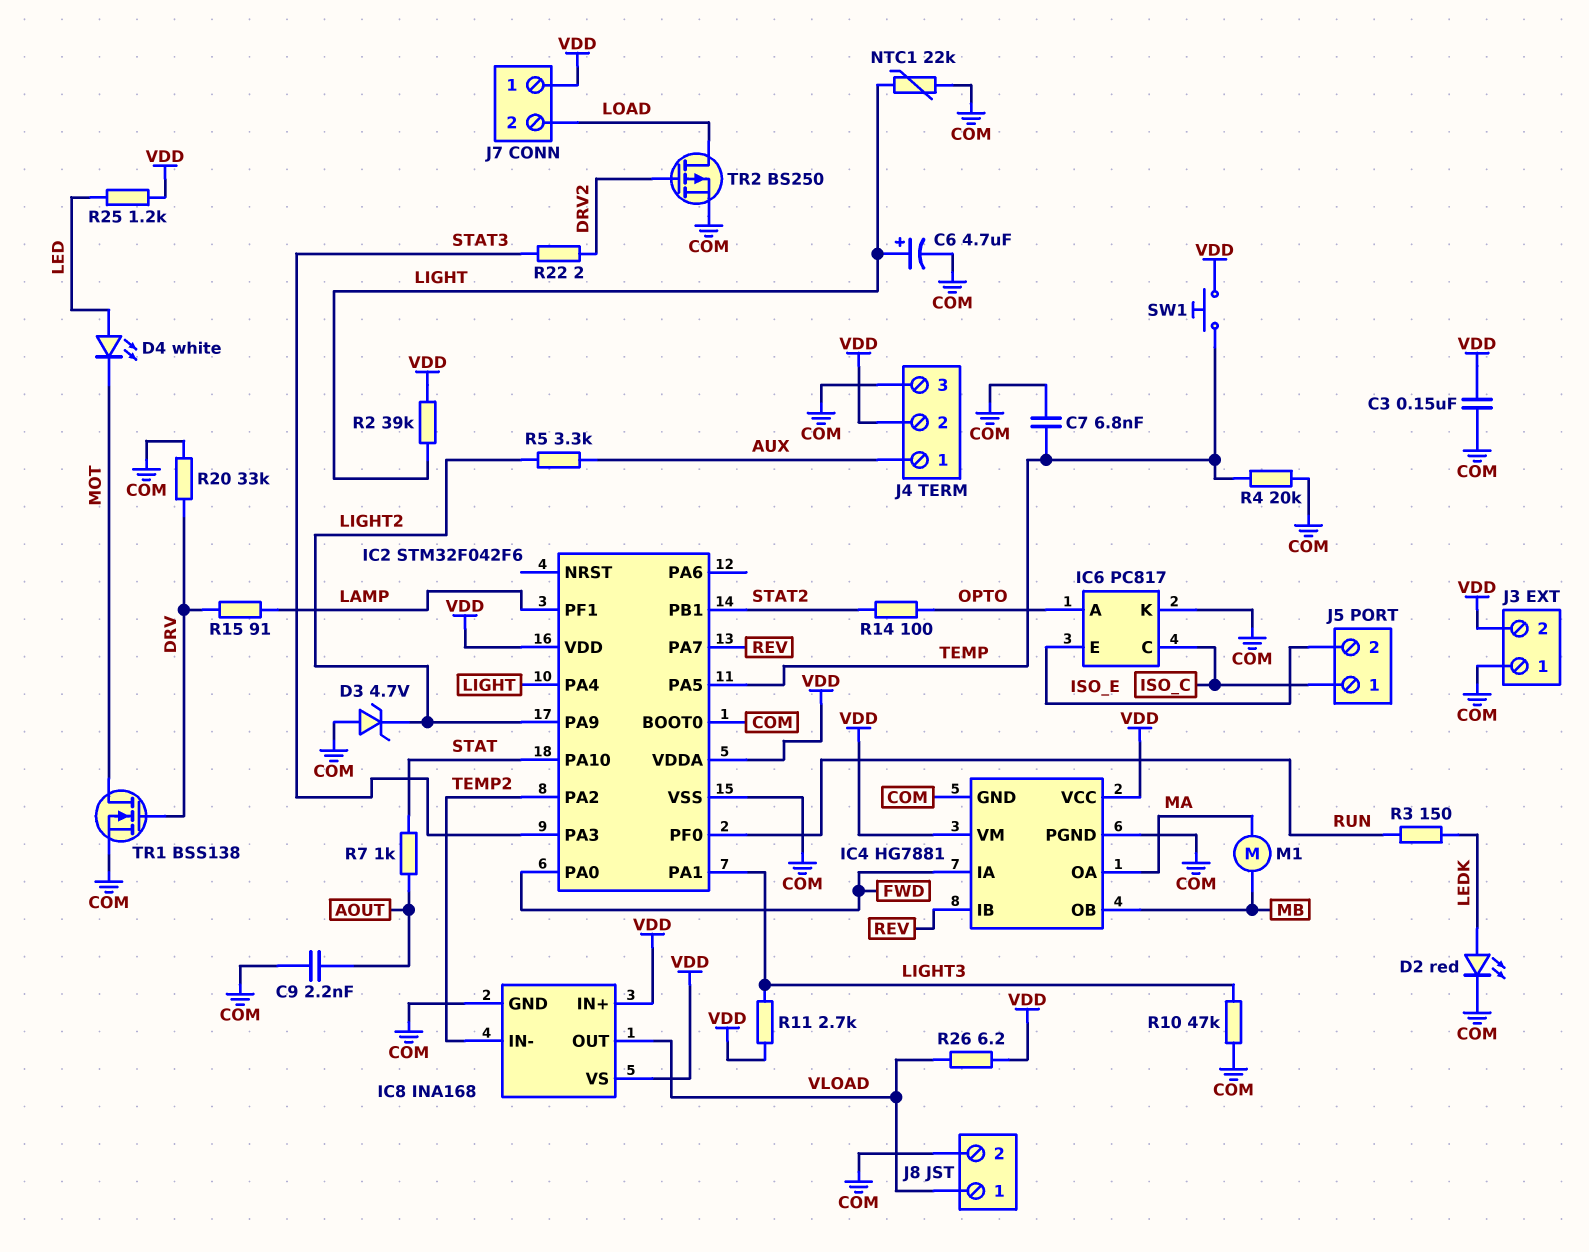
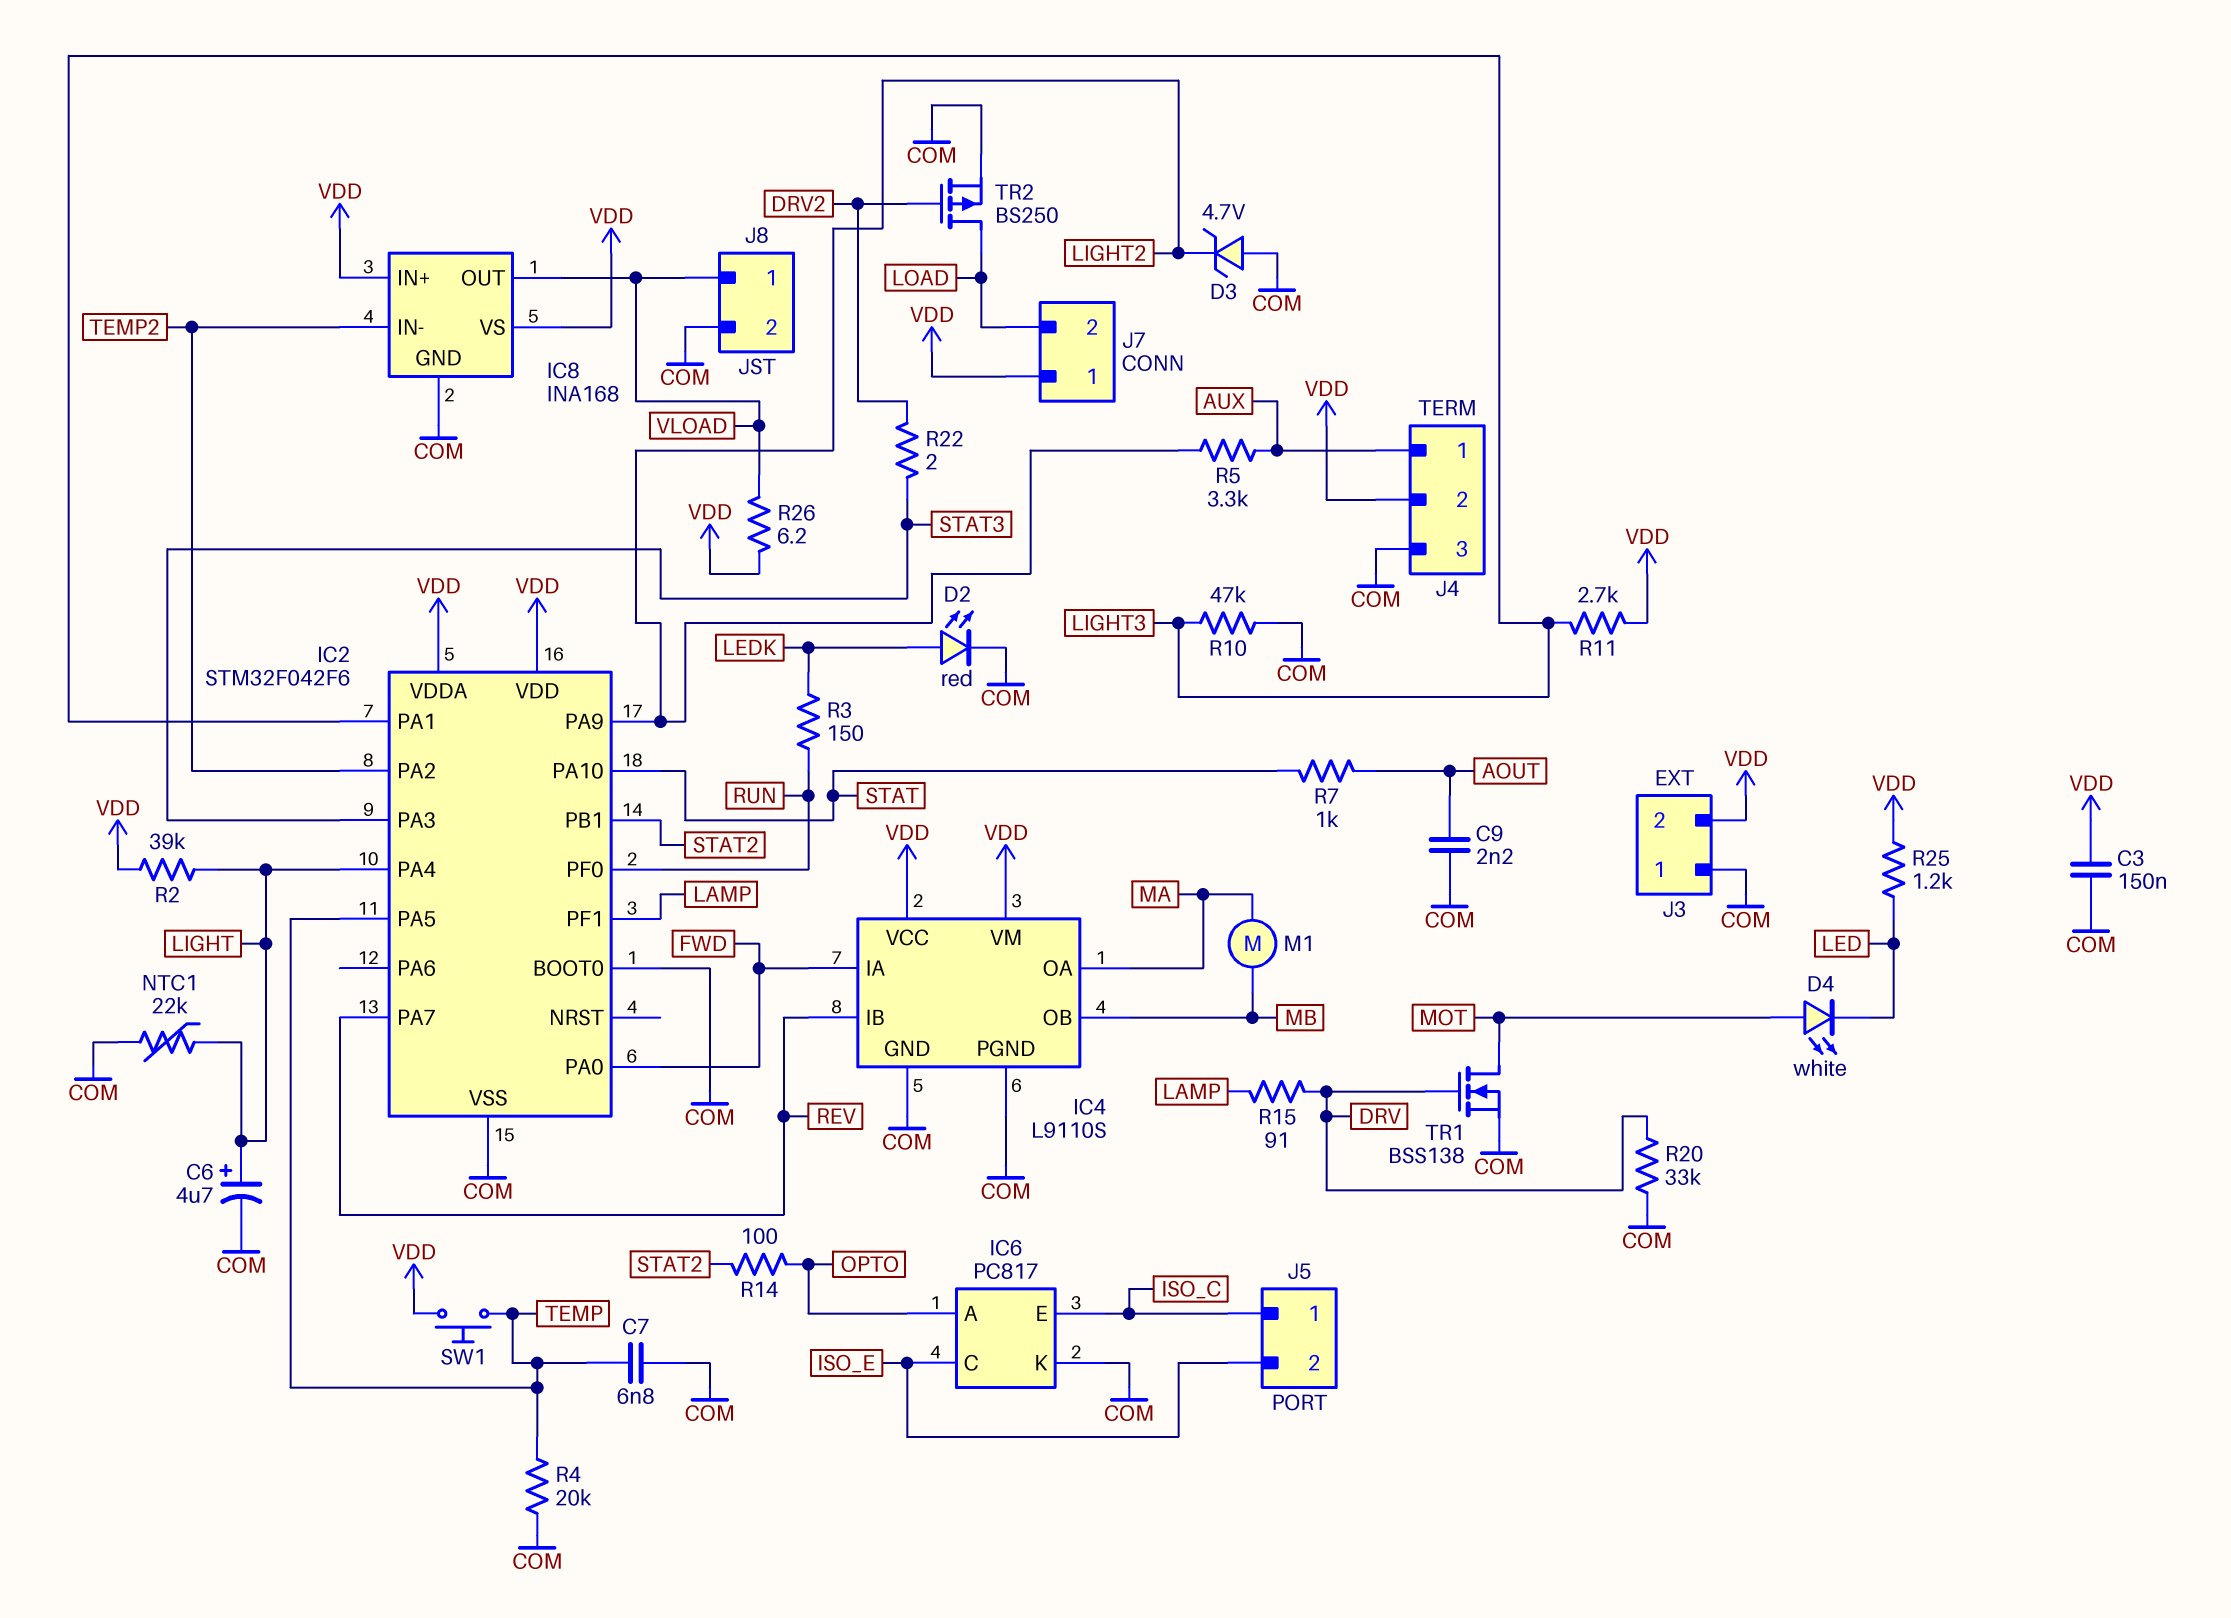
D4: LED white (A LED, K MOT) -> LED white (A MOT, K LED)
IC4: HG7881 -> L9110S
IC6 pin C: ISO_C -> ISO_E
IC6 pin E: ISO_E -> ISO_C

